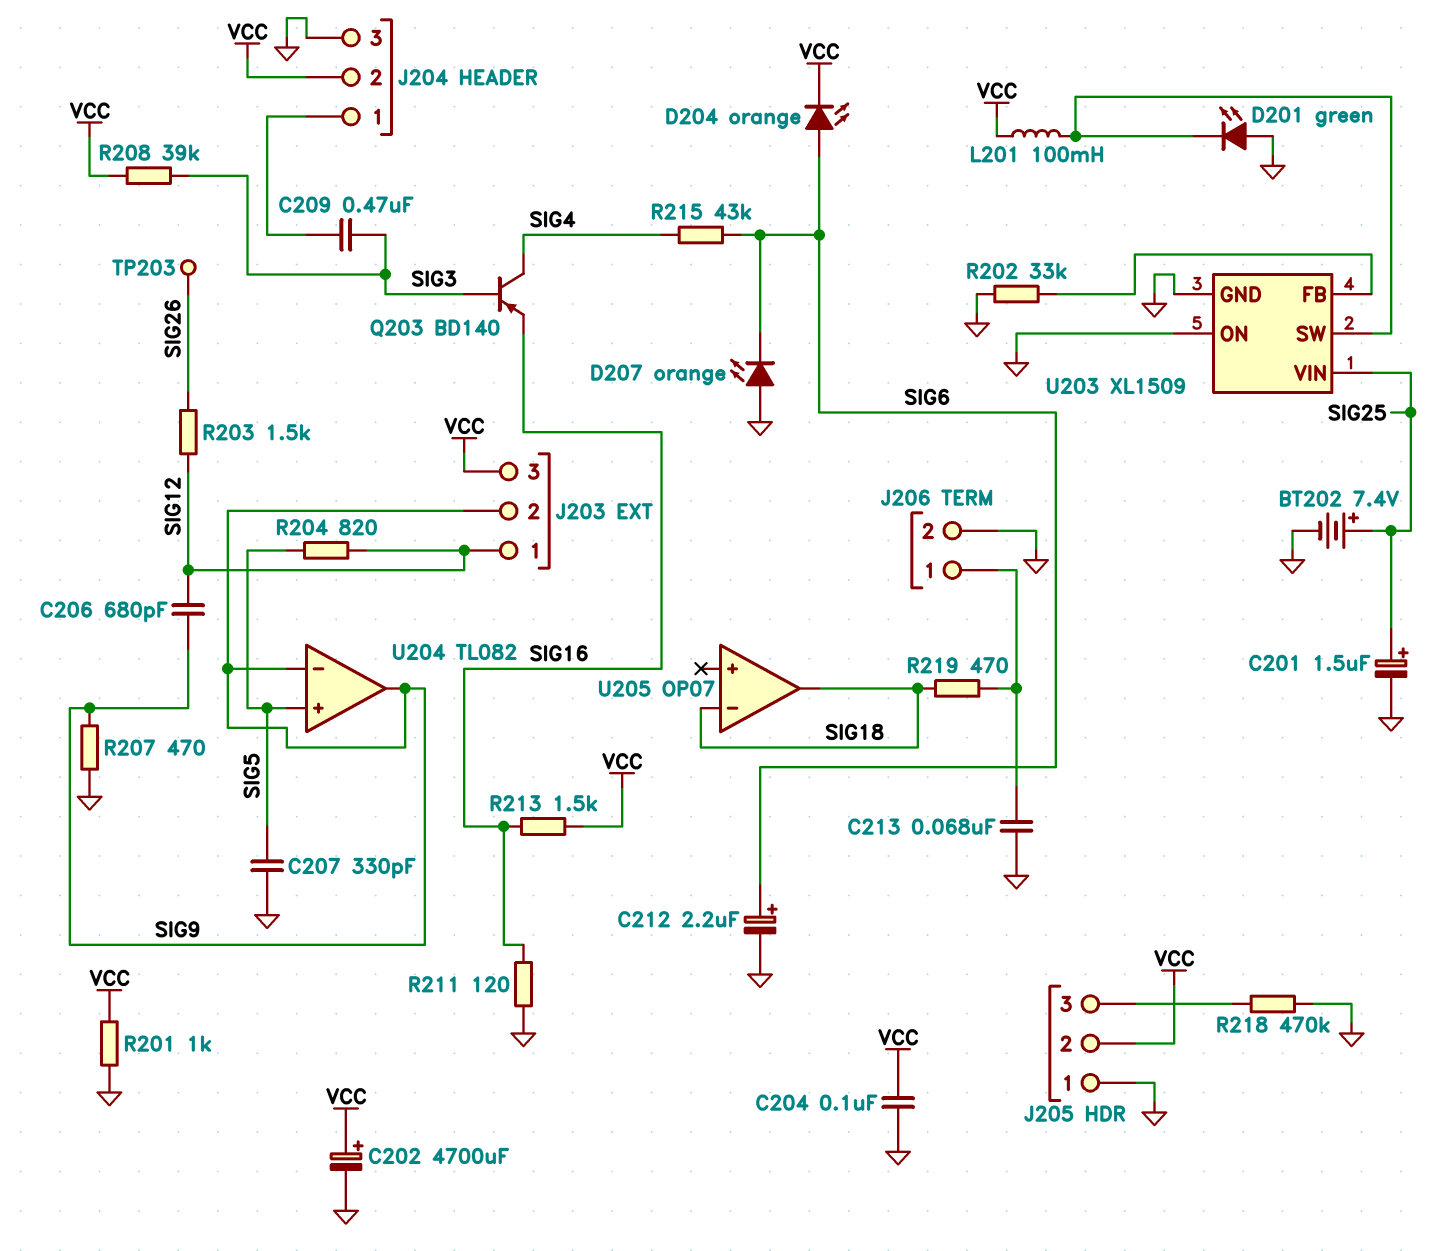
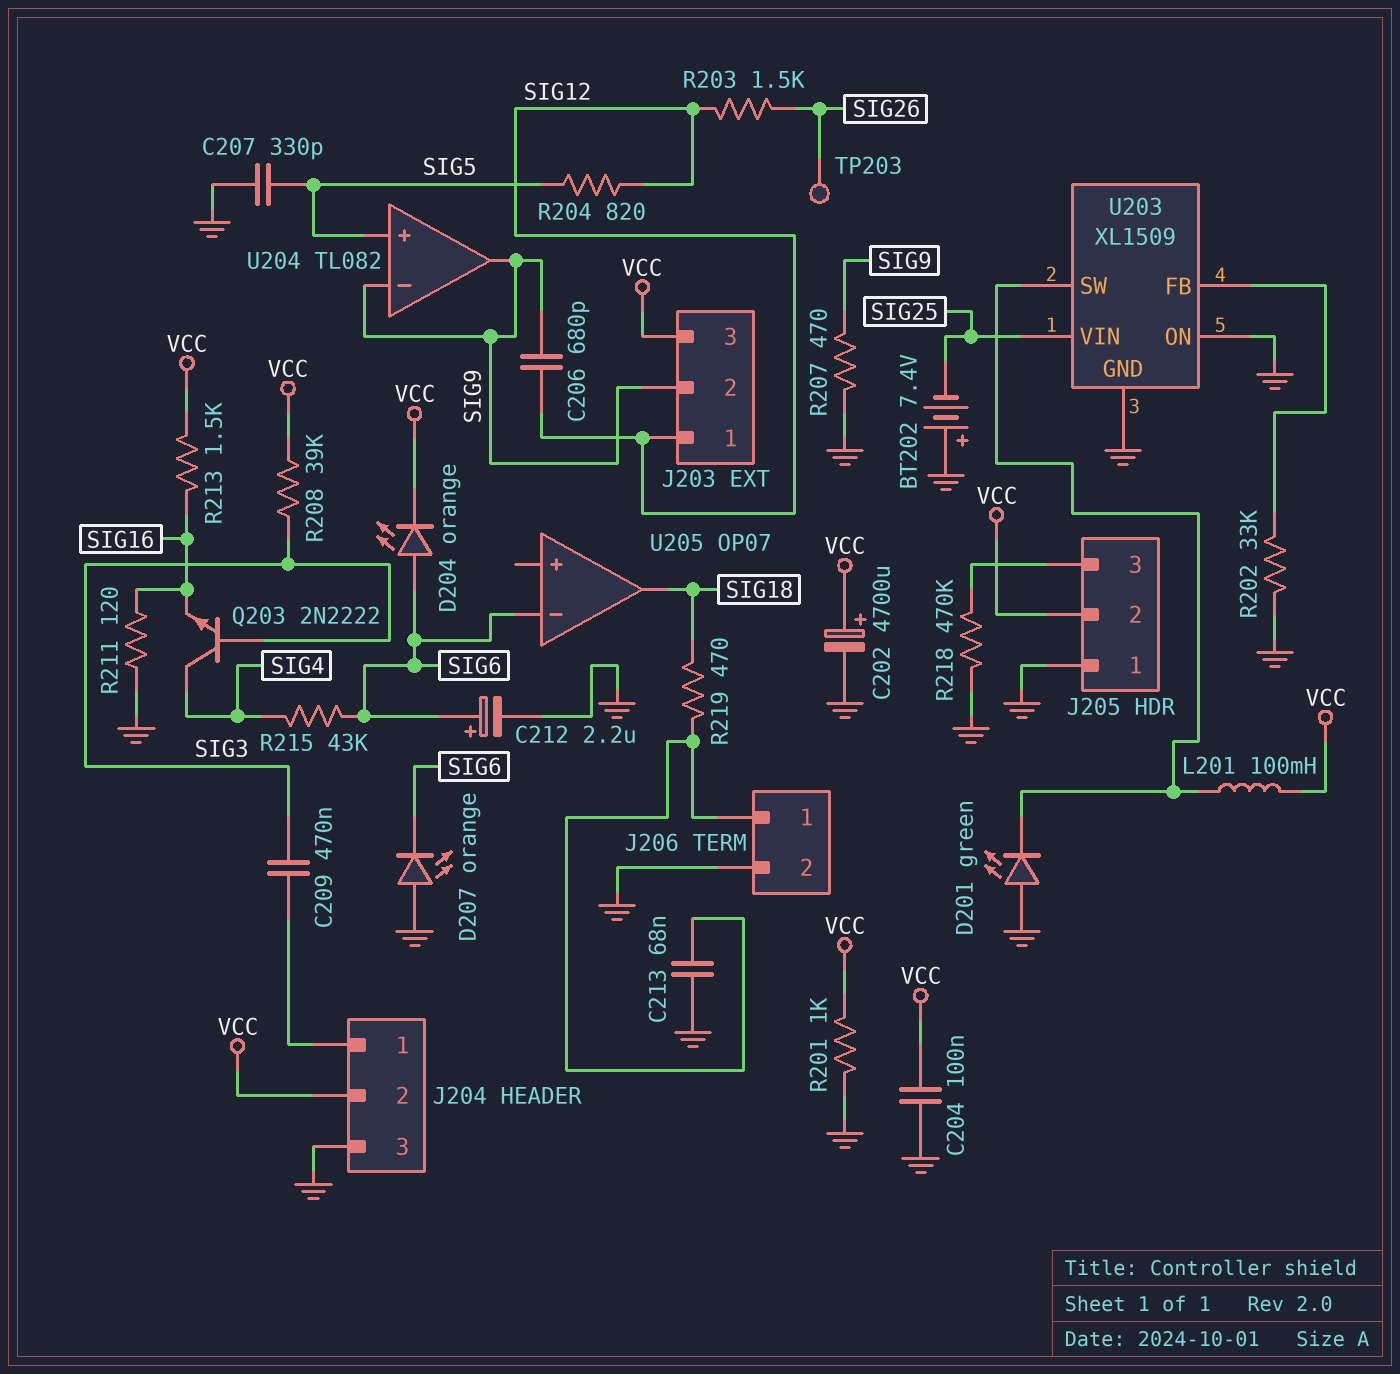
BT202: 7.4V (plus SIG25, minus GND) -> 7.4V (plus GND, minus SIG25)
C201: 1.5uF (plus SIG25, minus GND) -> none
Q203: PNP BD140 (B SIG3, C SIG4, E SIG16) -> NPN 2N2222 (B SIG3, C SIG4, E SIG16)
U205 pin in-: SIG18 -> SIG6

